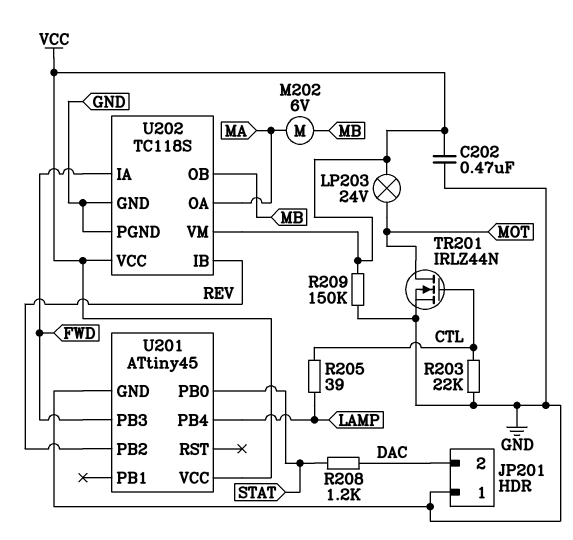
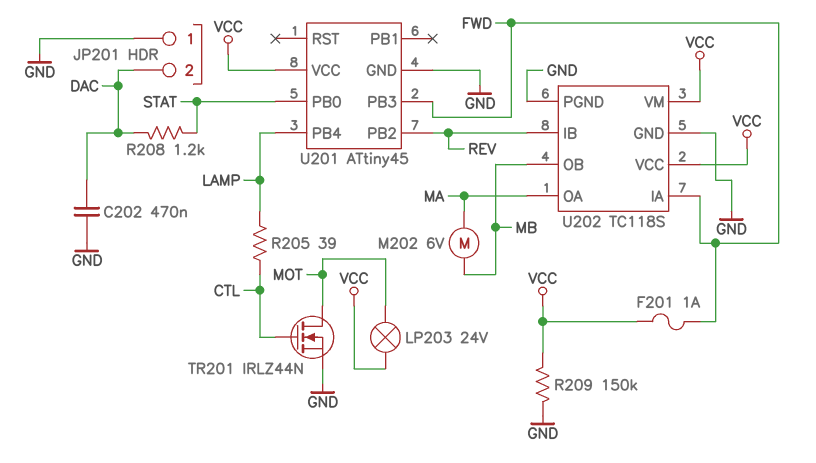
C202: 470nF (GND, VCC) -> 470nF (DAC, GND)
F201: none -> 1A (FWD, VCC)
R203: 22k (CTL, GND) -> none

